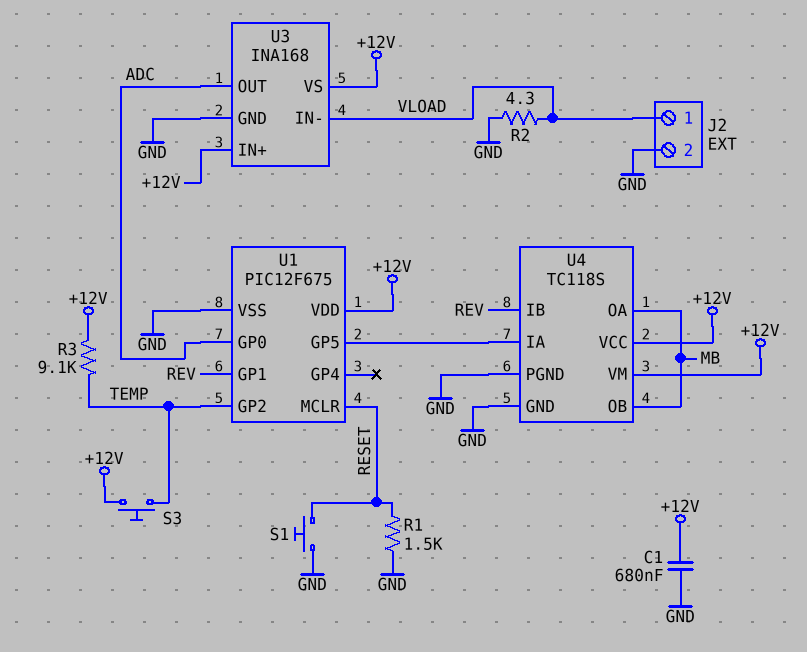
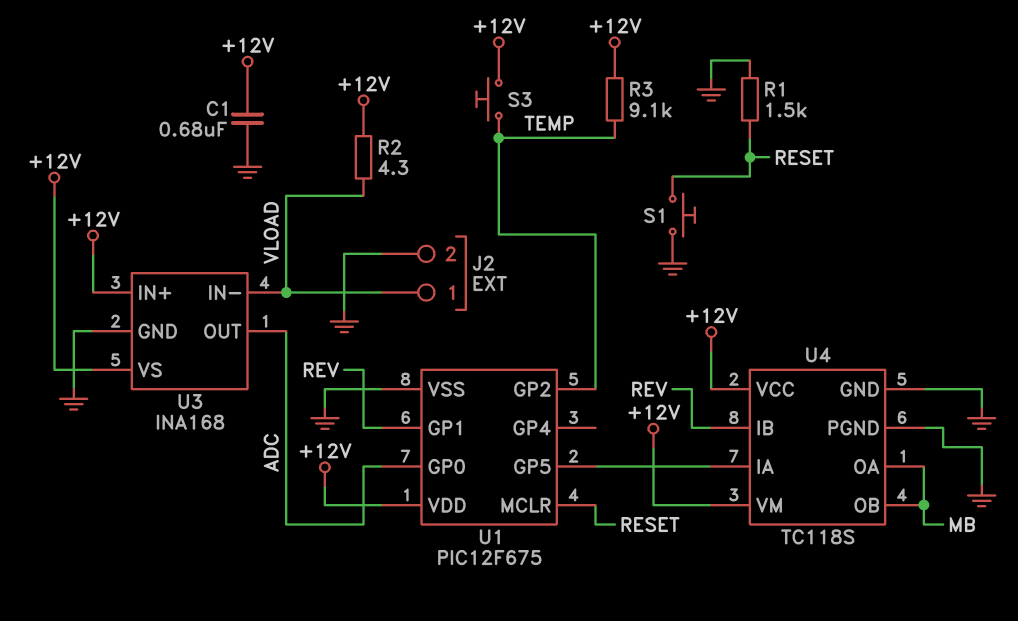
R2: 4.3 (GND, VLOAD) -> 4.3 (+12V, VLOAD)

